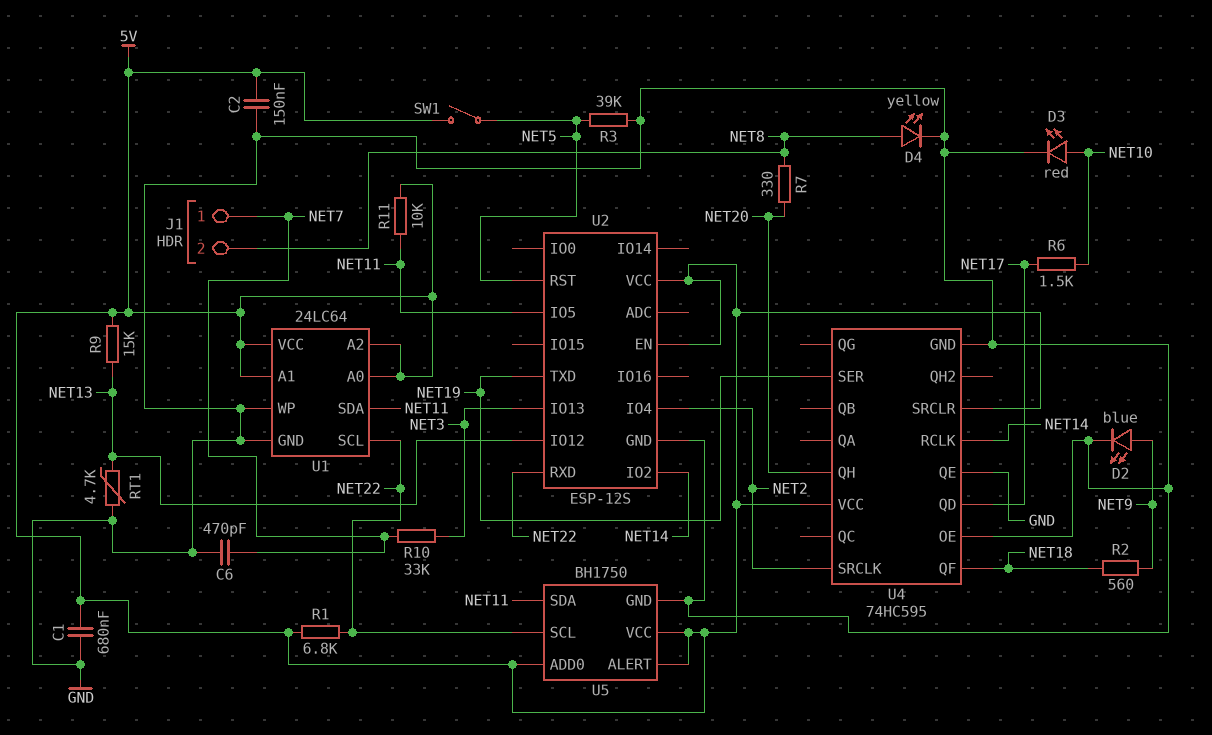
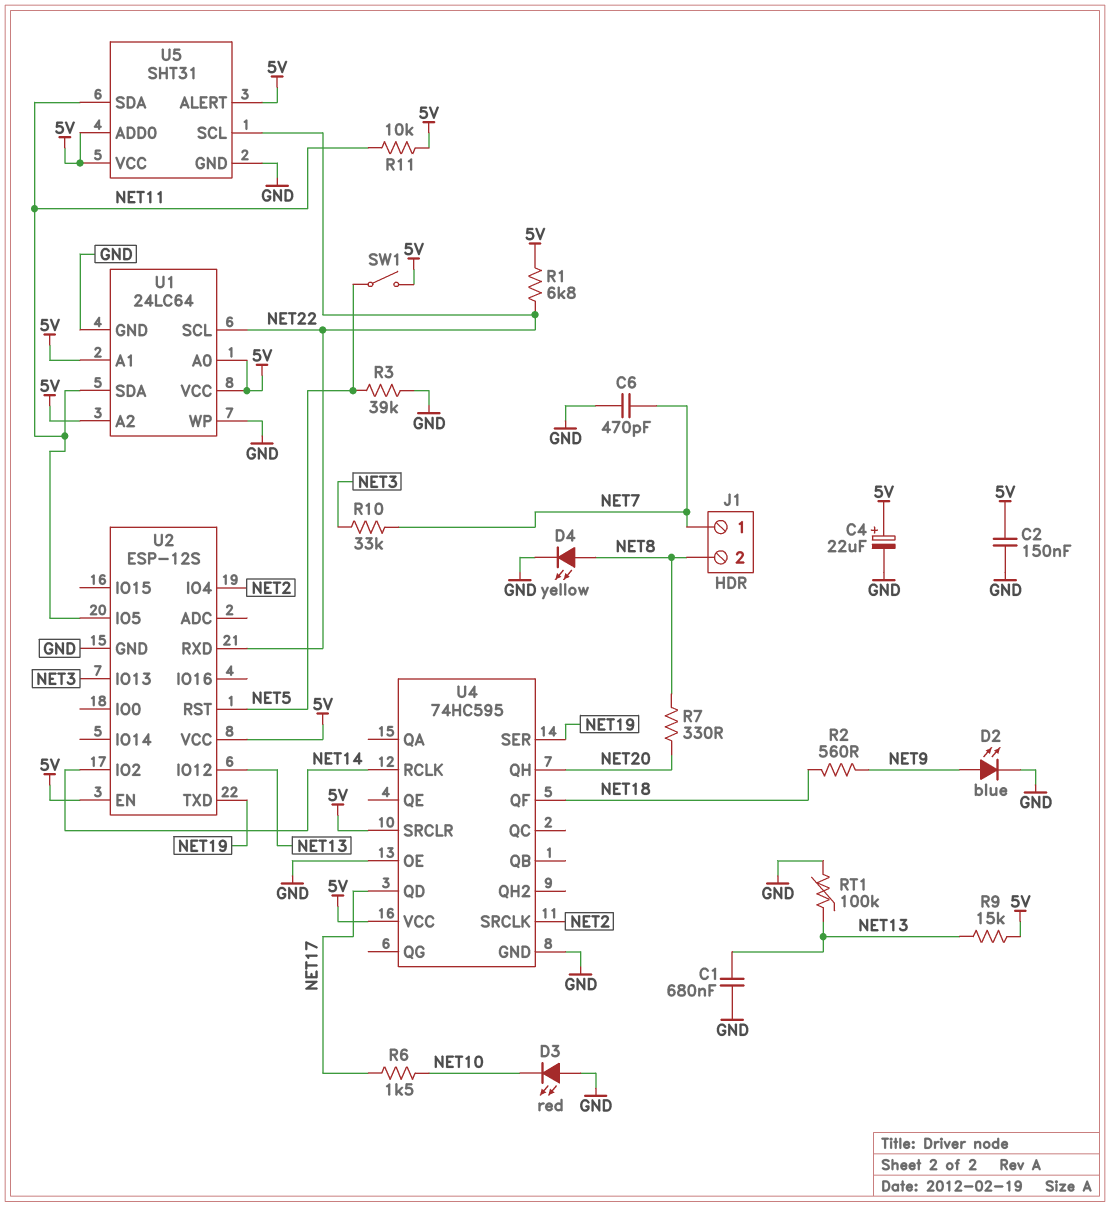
C1: 680nF (5V, GND) -> 680nF (GND, NET13)
C4: none -> 22uF (plus 5V, minus GND)
D3: LED red (A NET10, K GND) -> LED red (A GND, K NET10)
RT1: 4.7k (GND, NET13) -> 100k (GND, NET13)
U4 pin QE: GND -> none
U5: BH1750 -> SHT31

